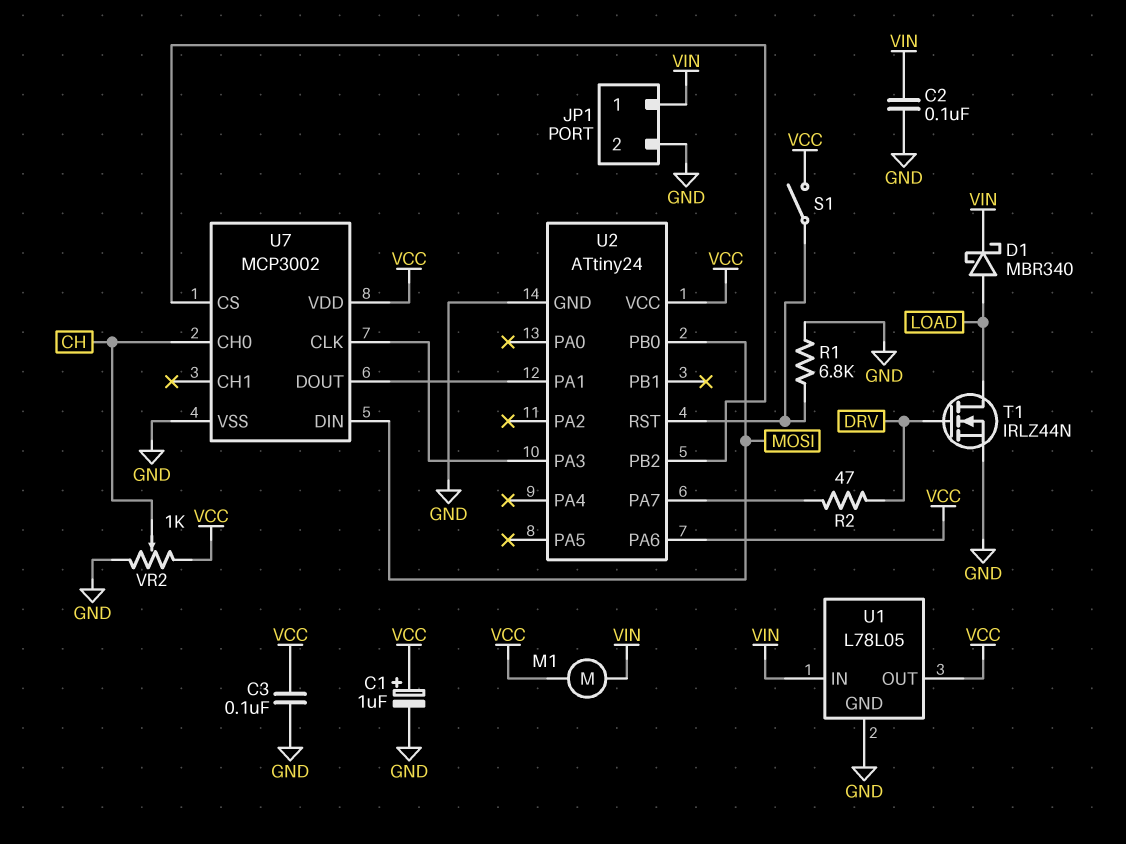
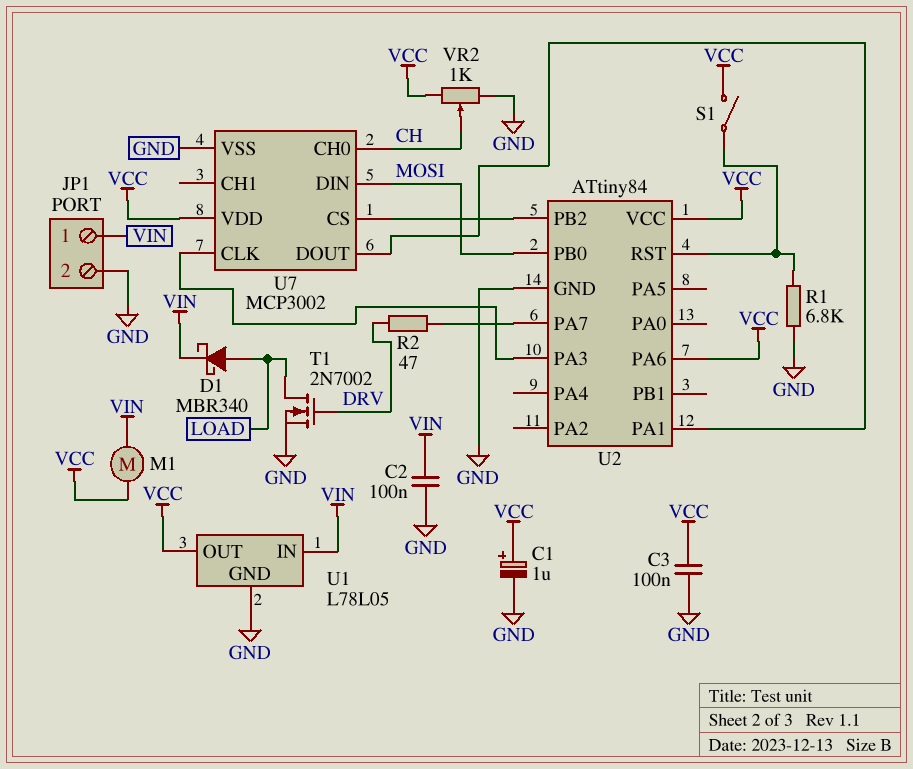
T1: NMOS IRLZ44N (G DRV, D LOAD, S GND) -> NMOS 2N7002 (G DRV, D LOAD, S GND)
U2: ATtiny24 -> ATtiny84

